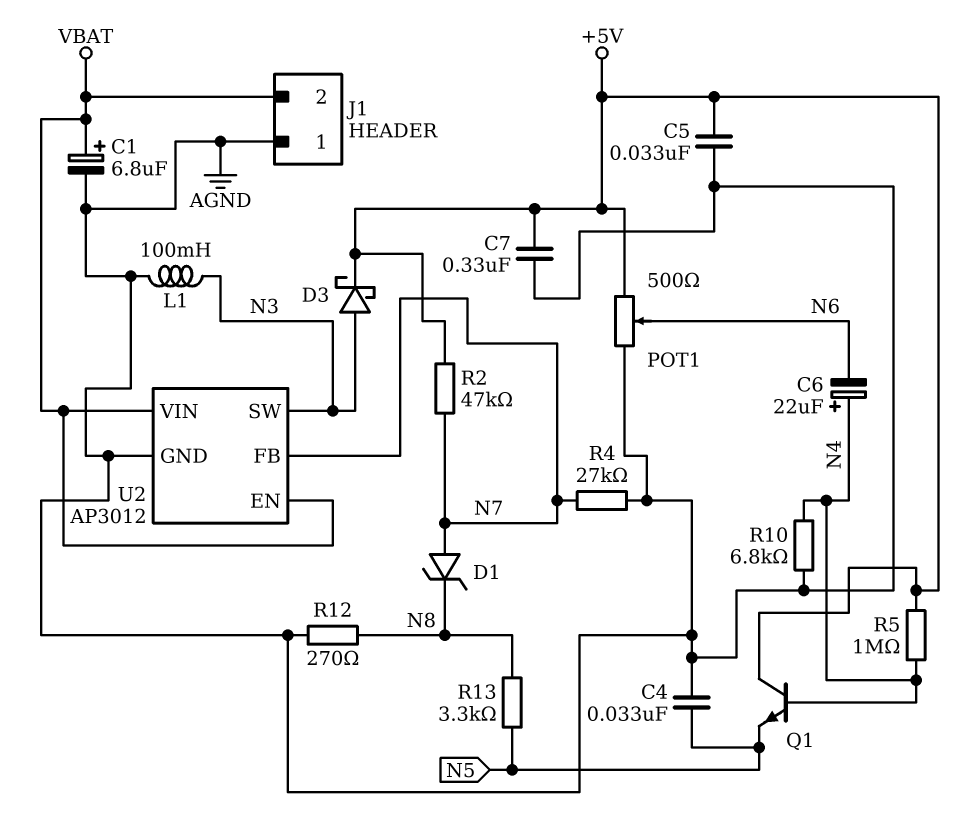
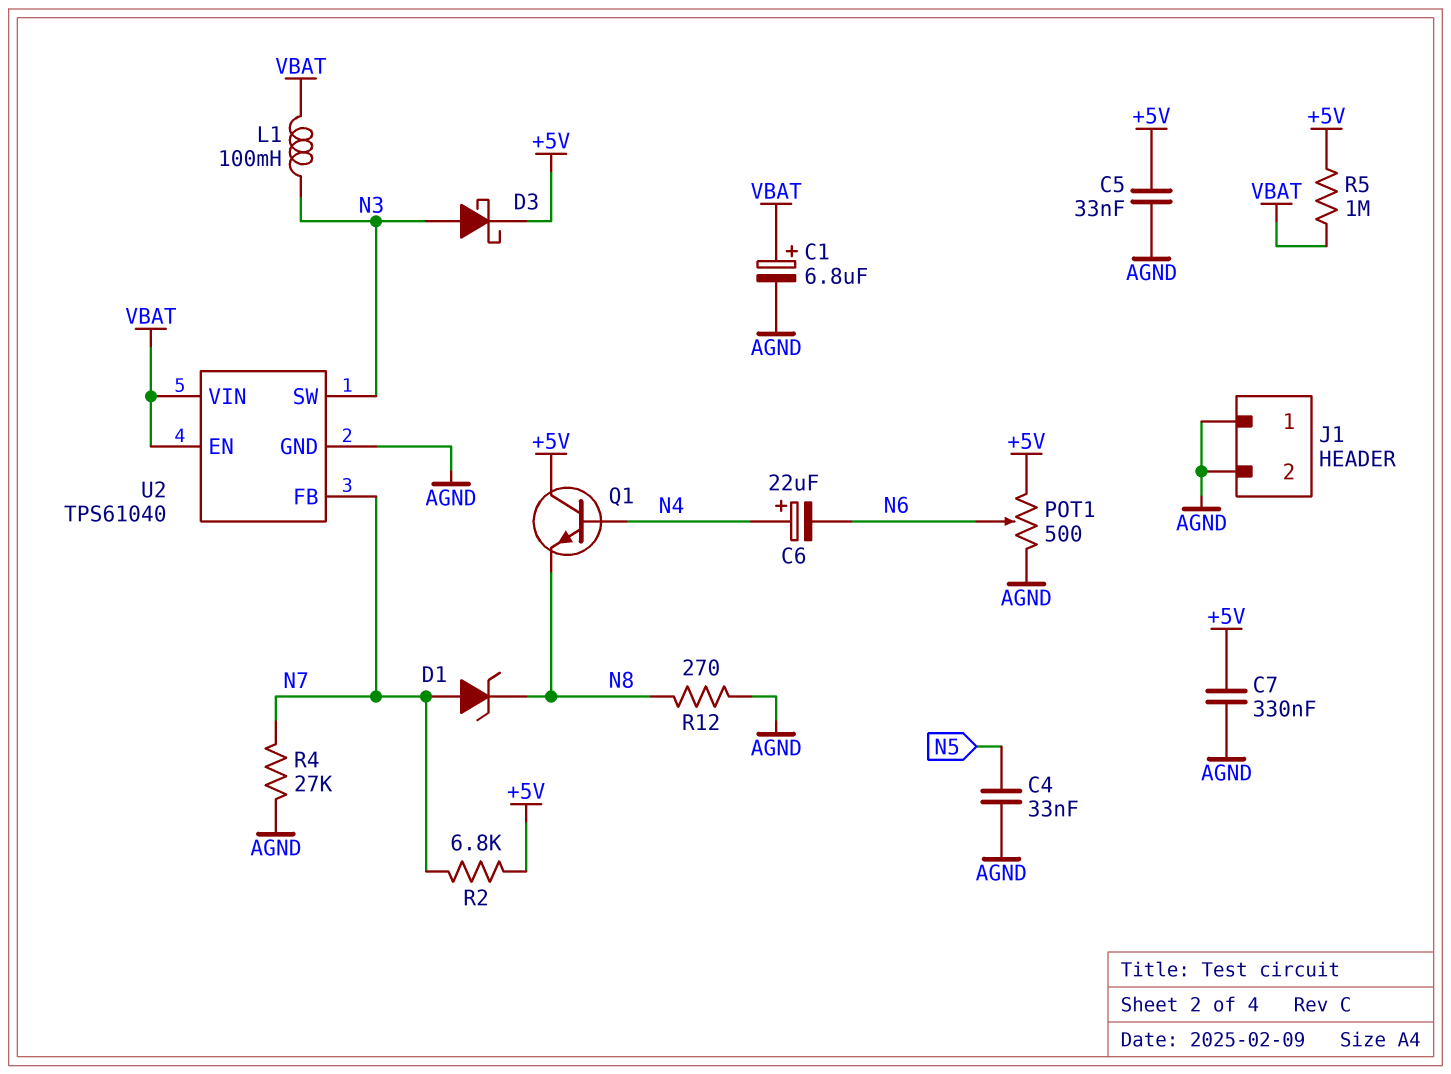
J1 pin 2: VBAT -> AGND
L1: 100mH (AGND, N3) -> 100mH (N3, VBAT)
Q1: NPN (B N4, C +5V, E N5) -> NPN (B N4, C +5V, E N8)
R2: 47k (+5V, N7) -> 6.8k (+5V, N7)
R5: 1M (+5V, N4) -> 1M (+5V, VBAT)
R10: 6.8k (AGND, N4) -> none
R13: 3.3k (N5, N8) -> none
U2: AP3012 -> TPS61040

